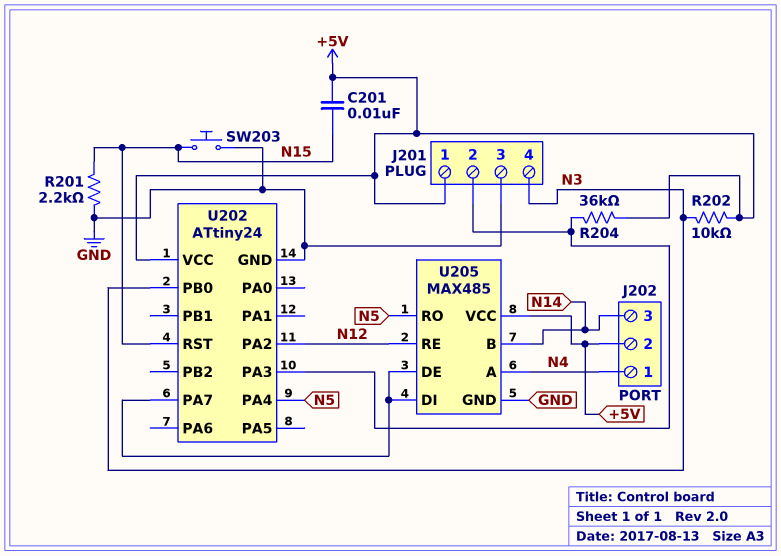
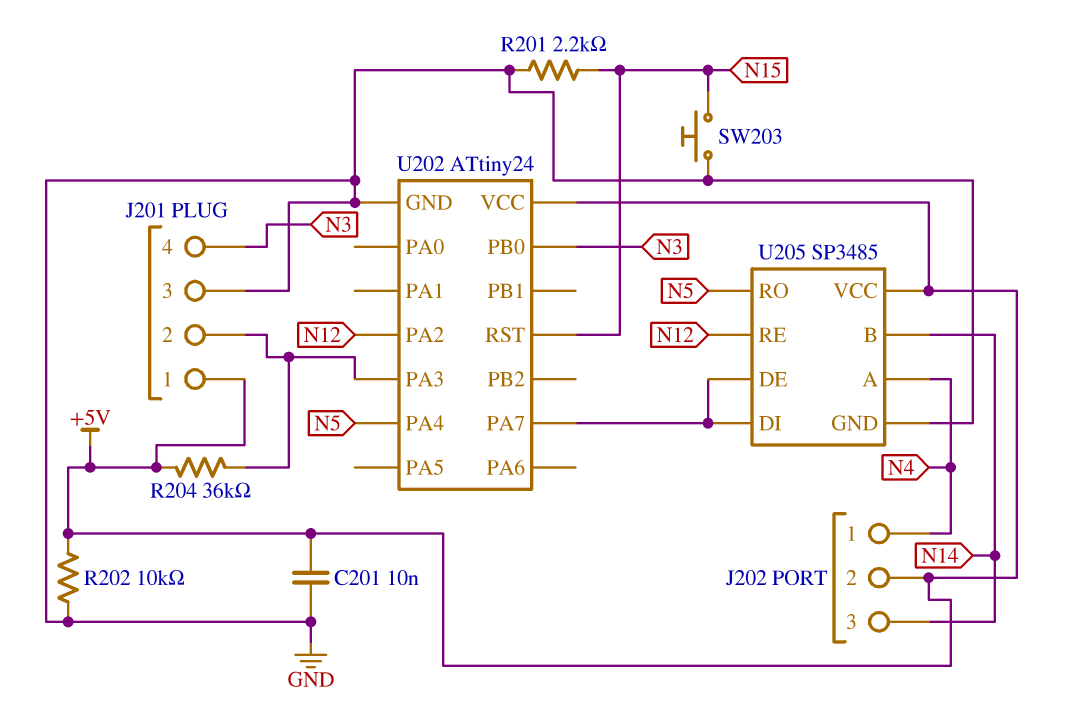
C201: 10nF (+5V, N15) -> 10nF (+5V, GND)
R202: 10k (+5V, N3) -> 10k (+5V, GND)
U205: MAX485 -> SP3485

